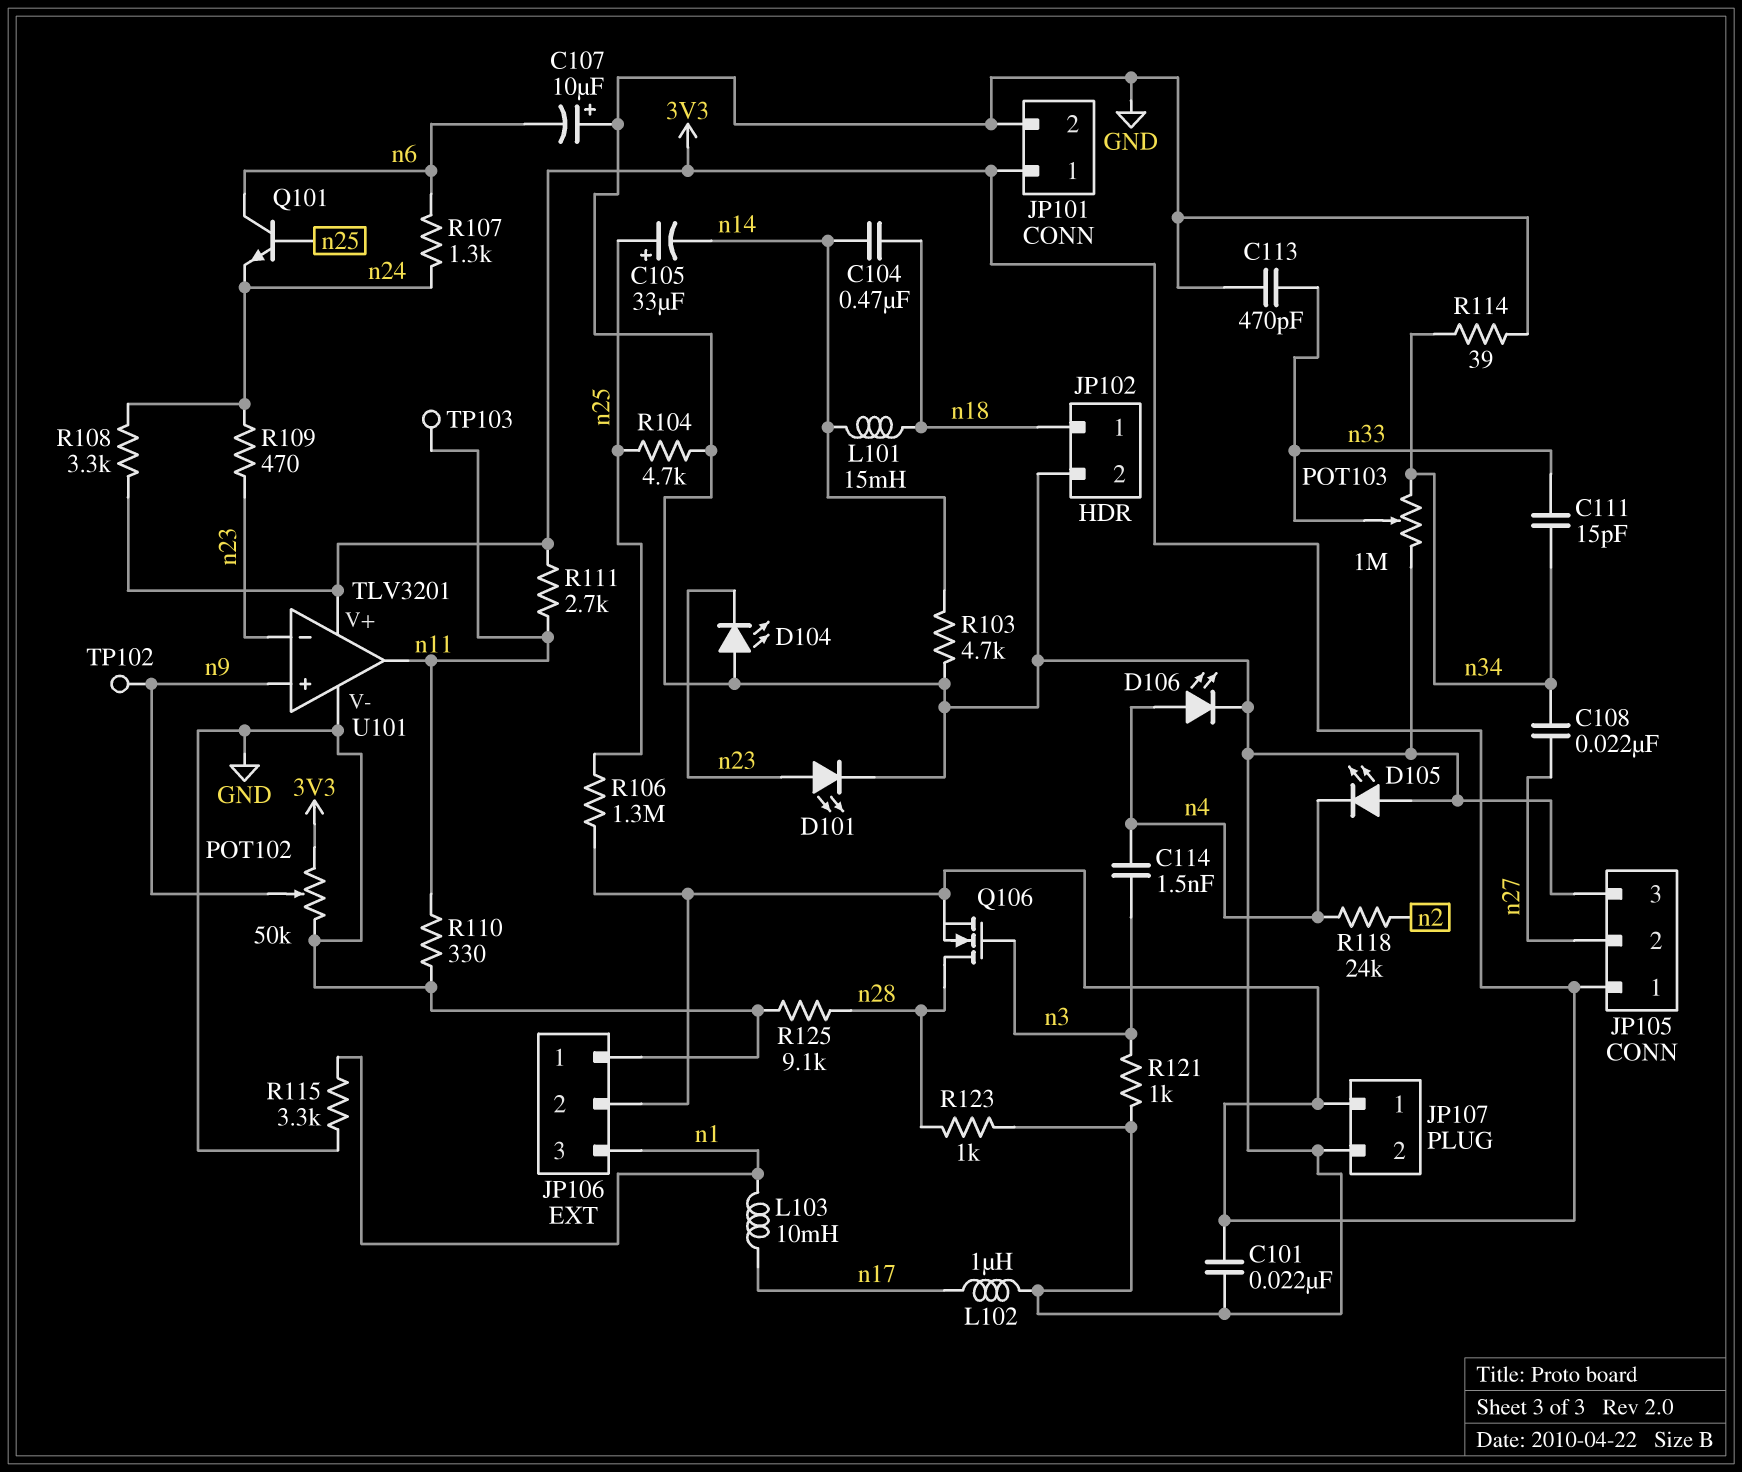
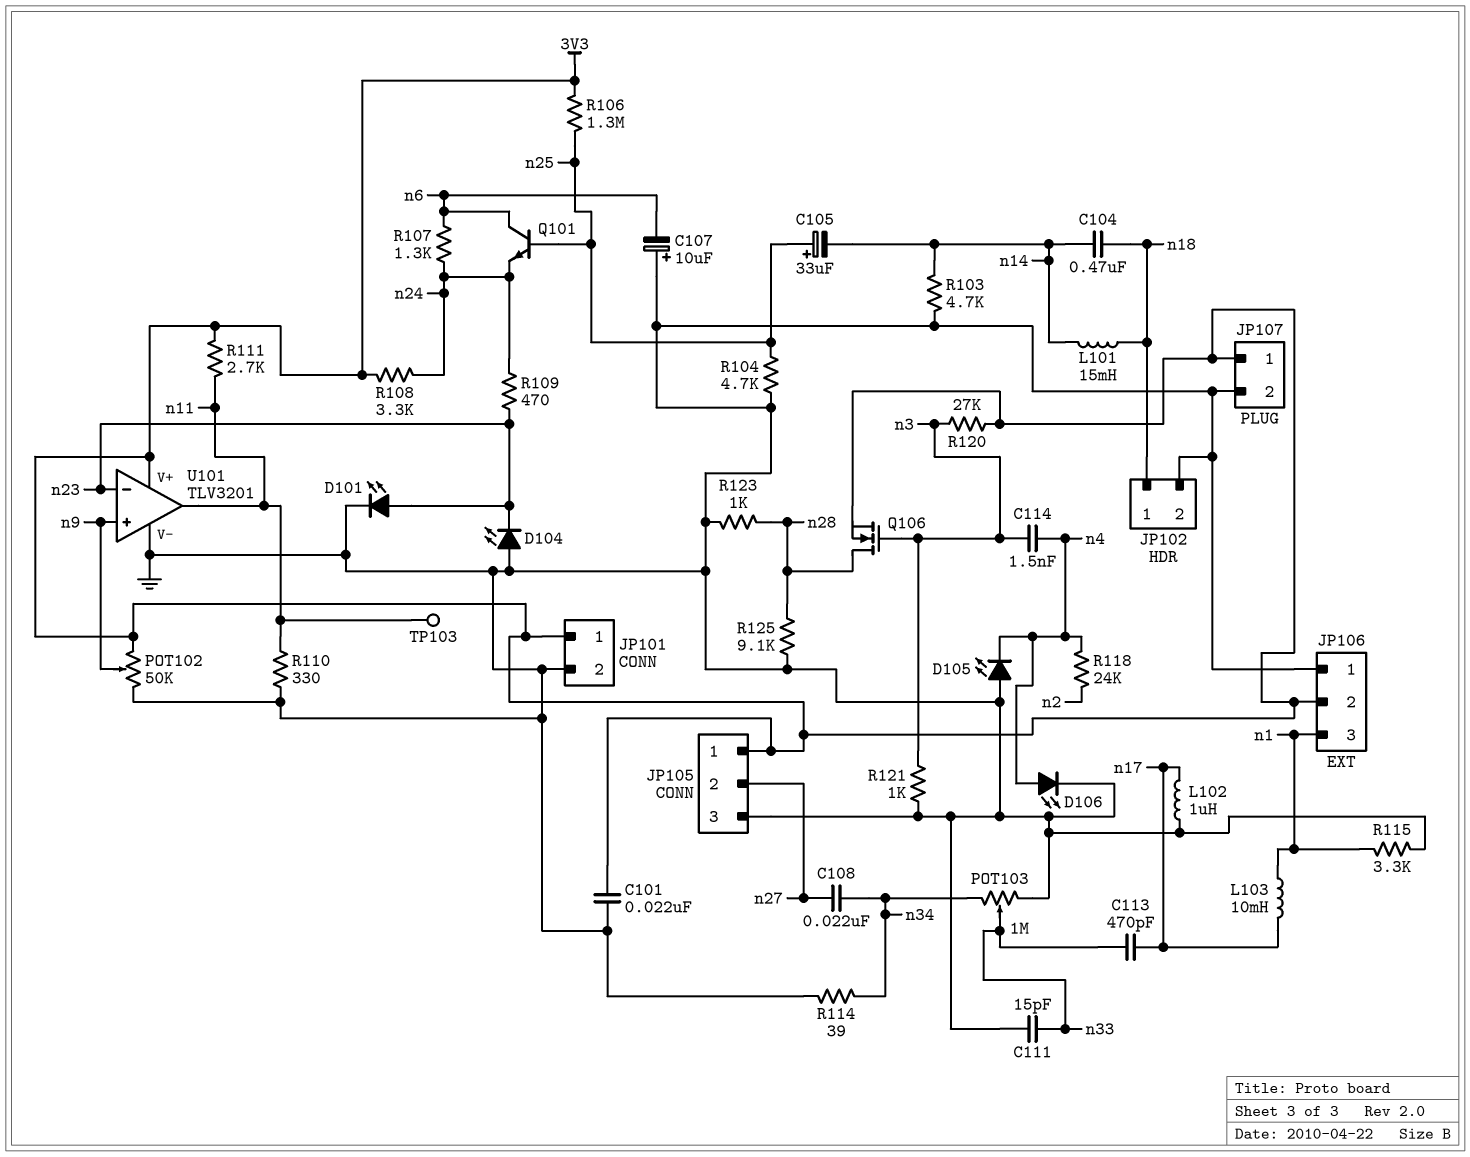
C111: 15pF (n33, n34) -> 15pF (GND, n33)
C113: 470pF (GND, n33) -> 470pF (n17, n33)
R120: none -> 27k (3V3, n3)
TP102: test point (n9) -> none

